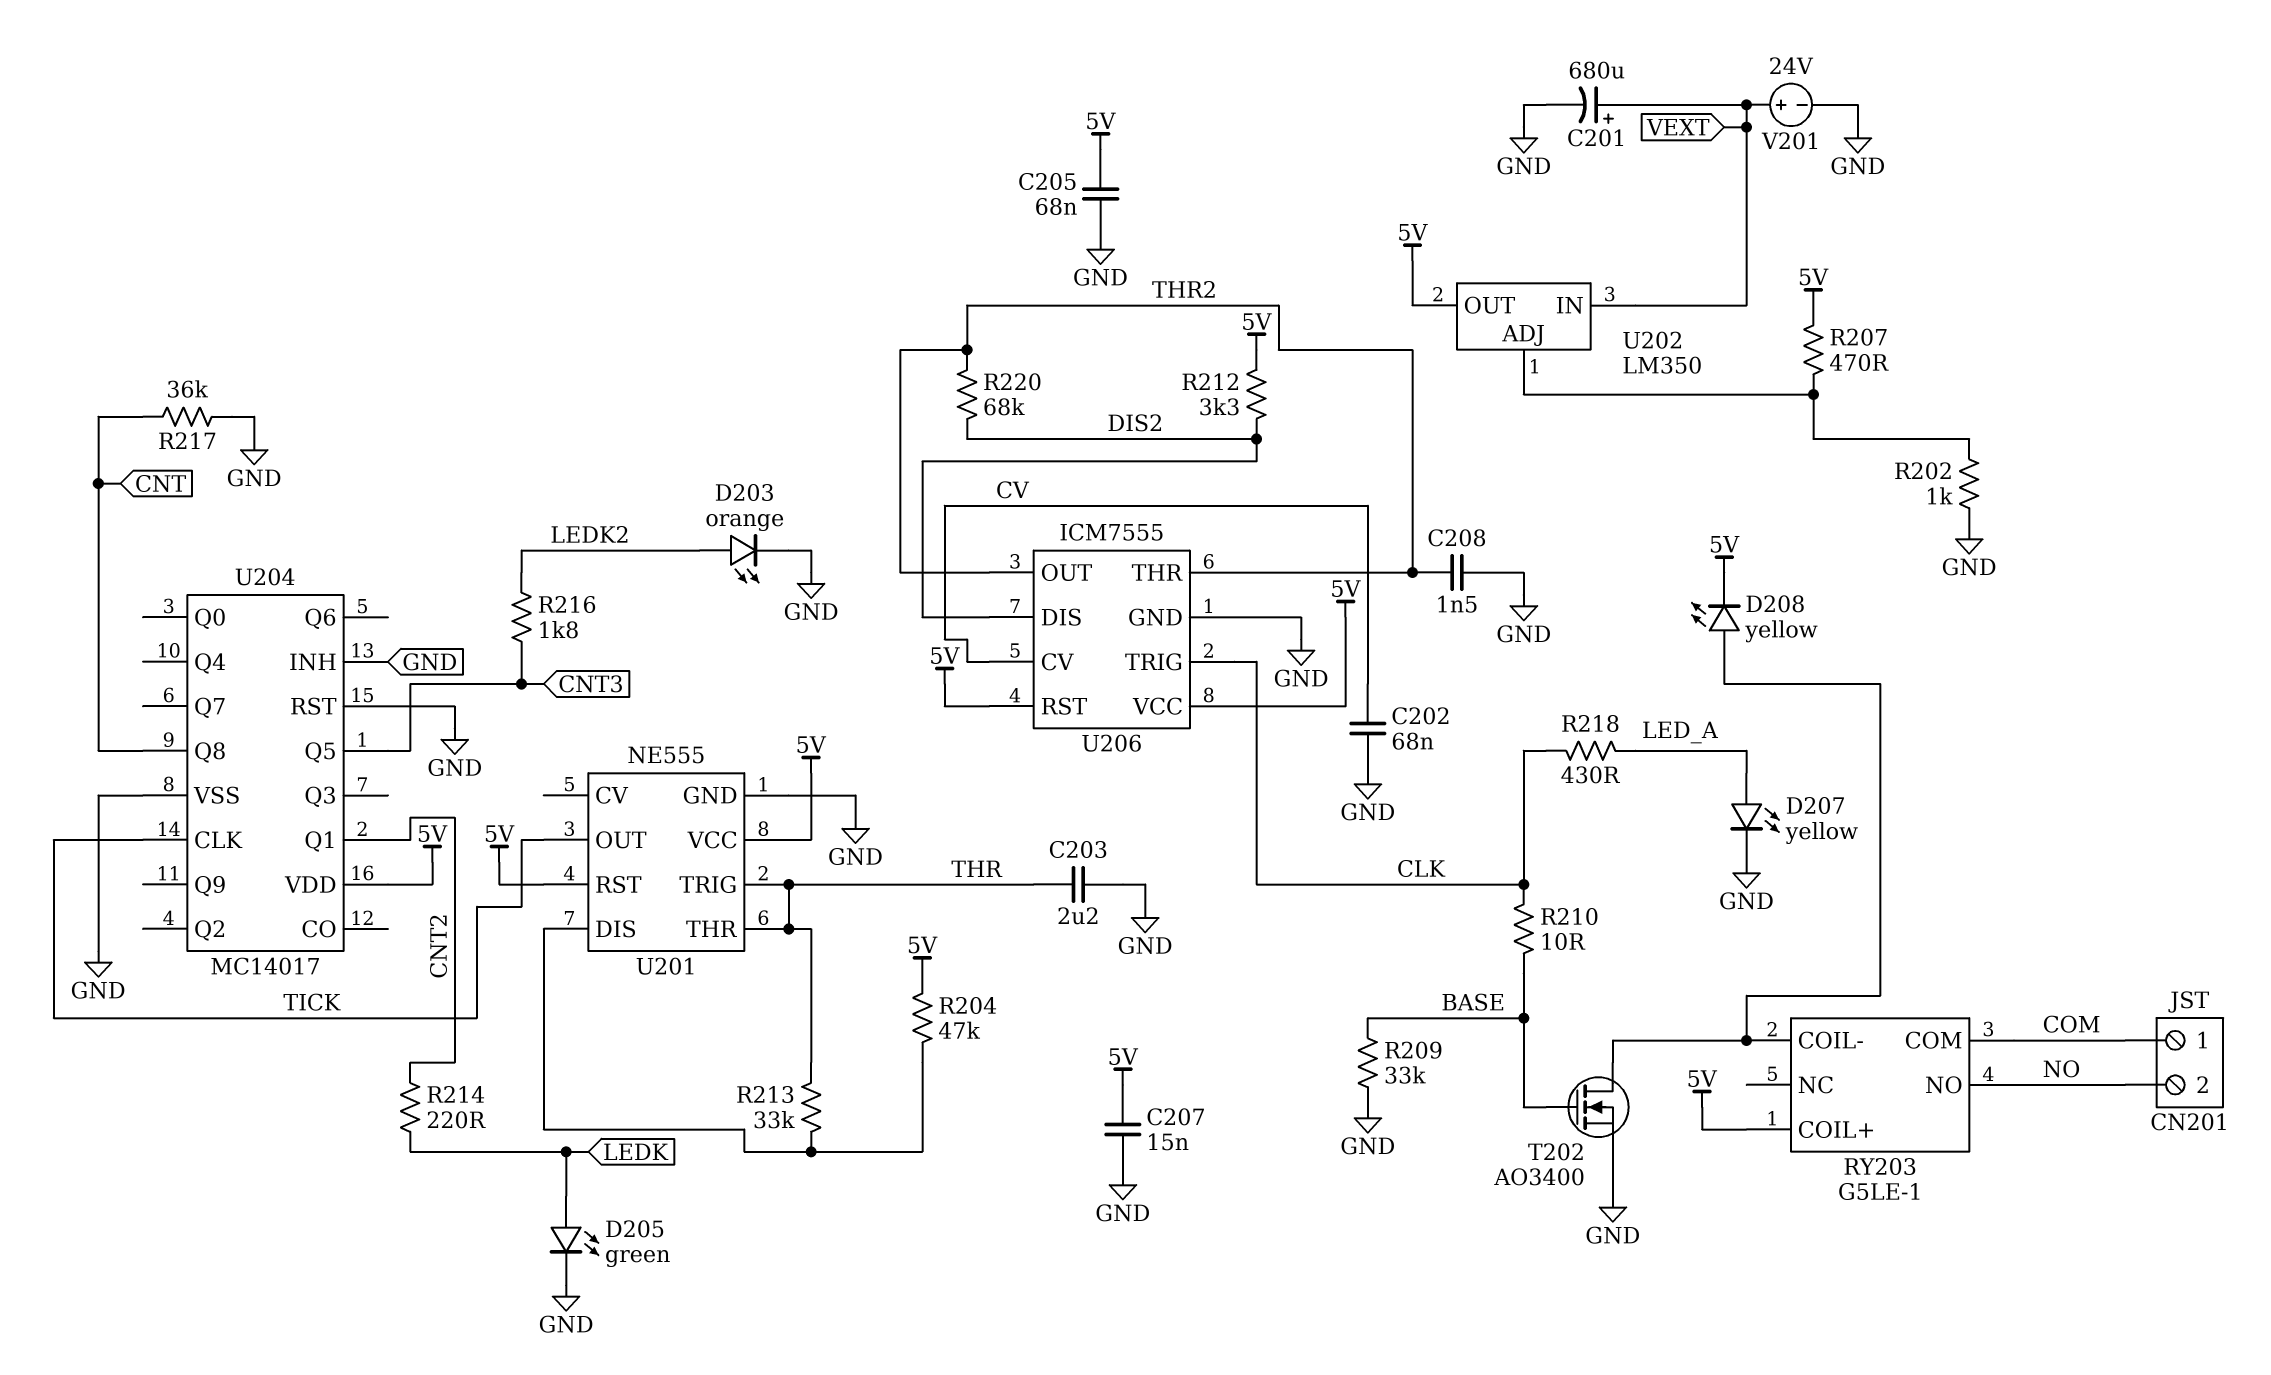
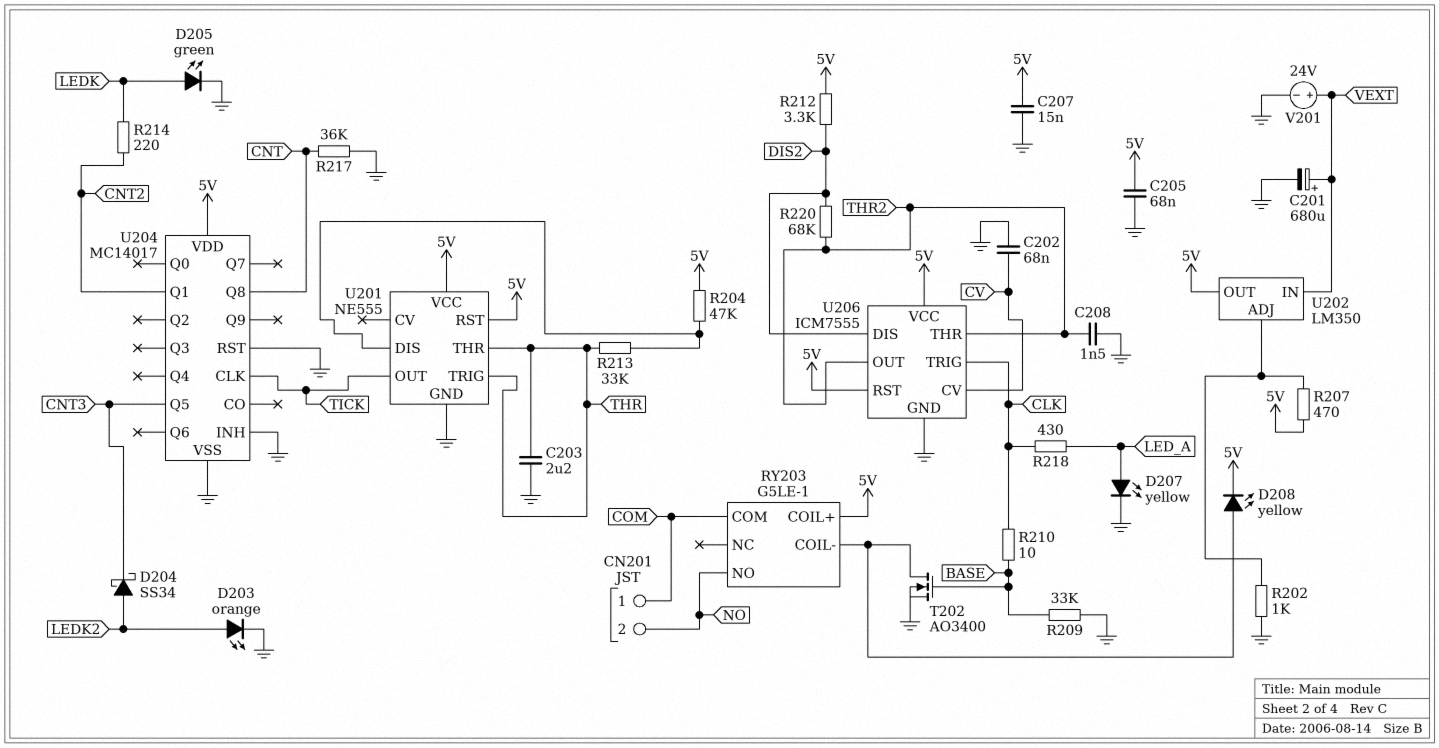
D204: none -> schottky SS34 (A LEDK2, K CNT3)
R216: 1.8k (CNT3, LEDK2) -> none

